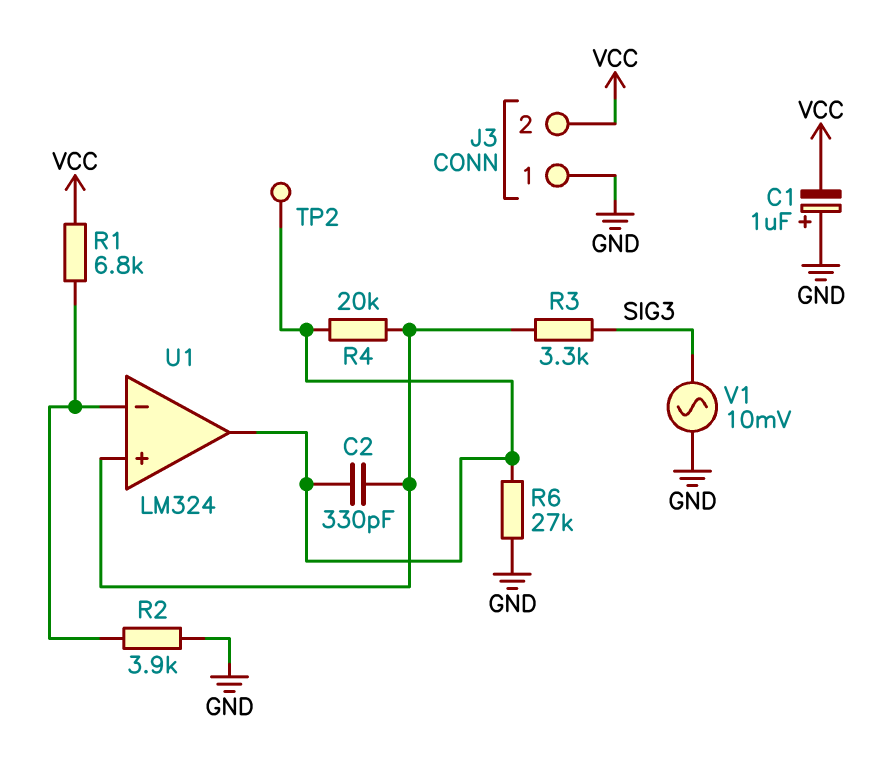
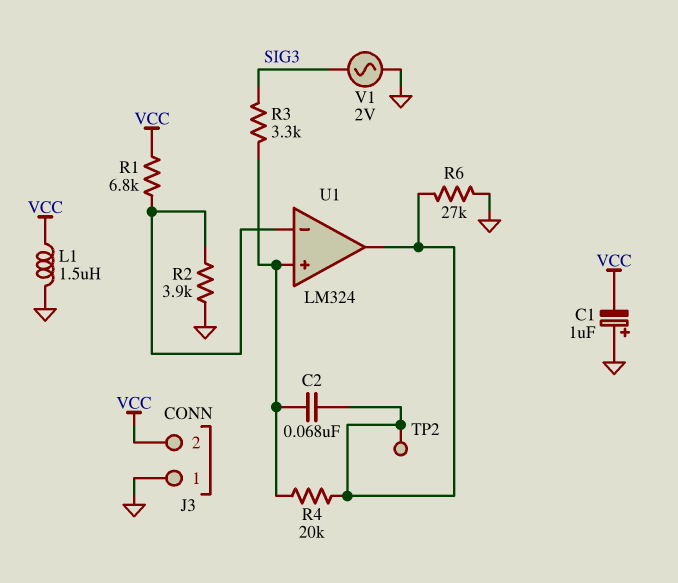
C2: 330pF (U1/in+, U1/out) -> 68nF (U1/in+, U1/out)
L1: none -> 1.5uH (GND, VCC)
V1: AC 10mV (GND, SIG3) -> AC 2V (GND, SIG3)

